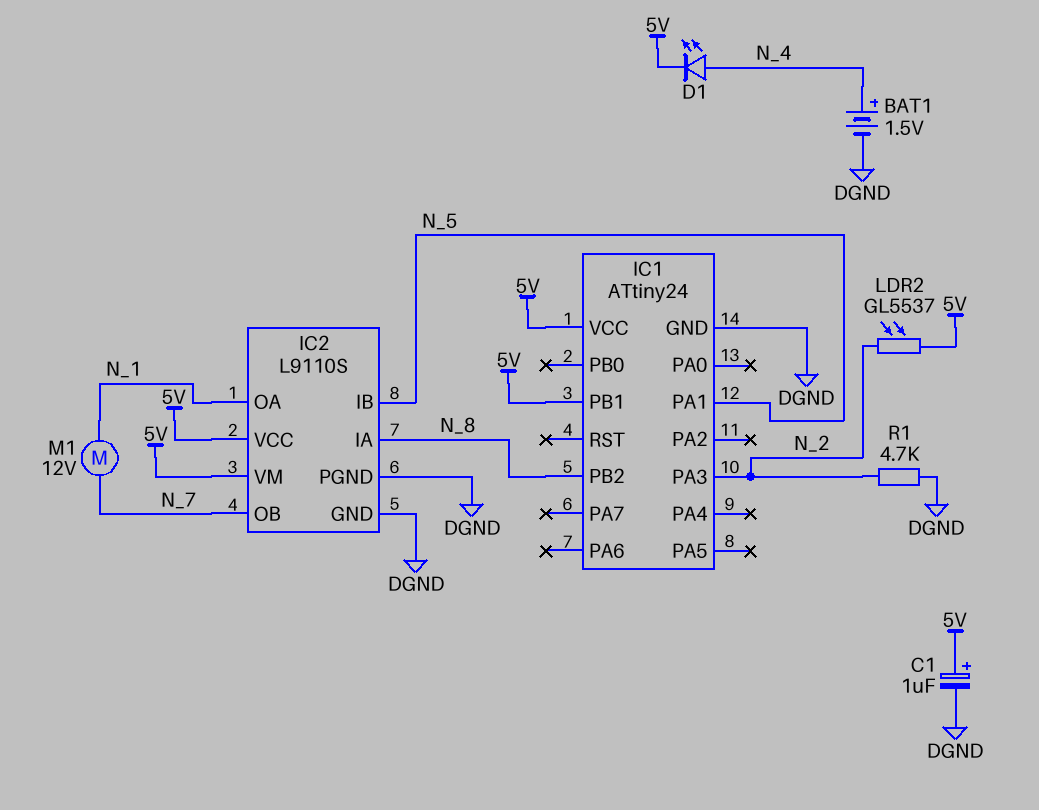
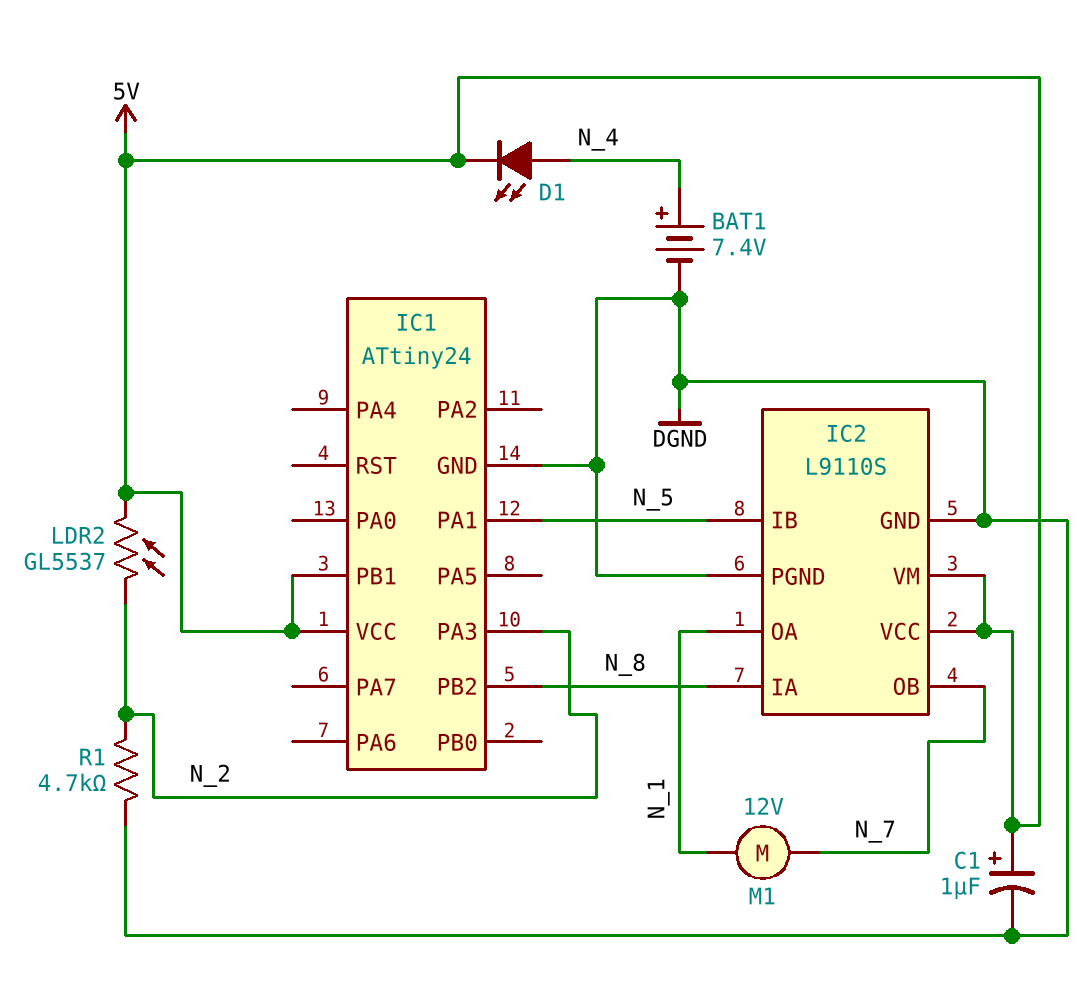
BAT1: 1.5V (plus N_4, minus DGND) -> 7.4V (plus N_4, minus DGND)

